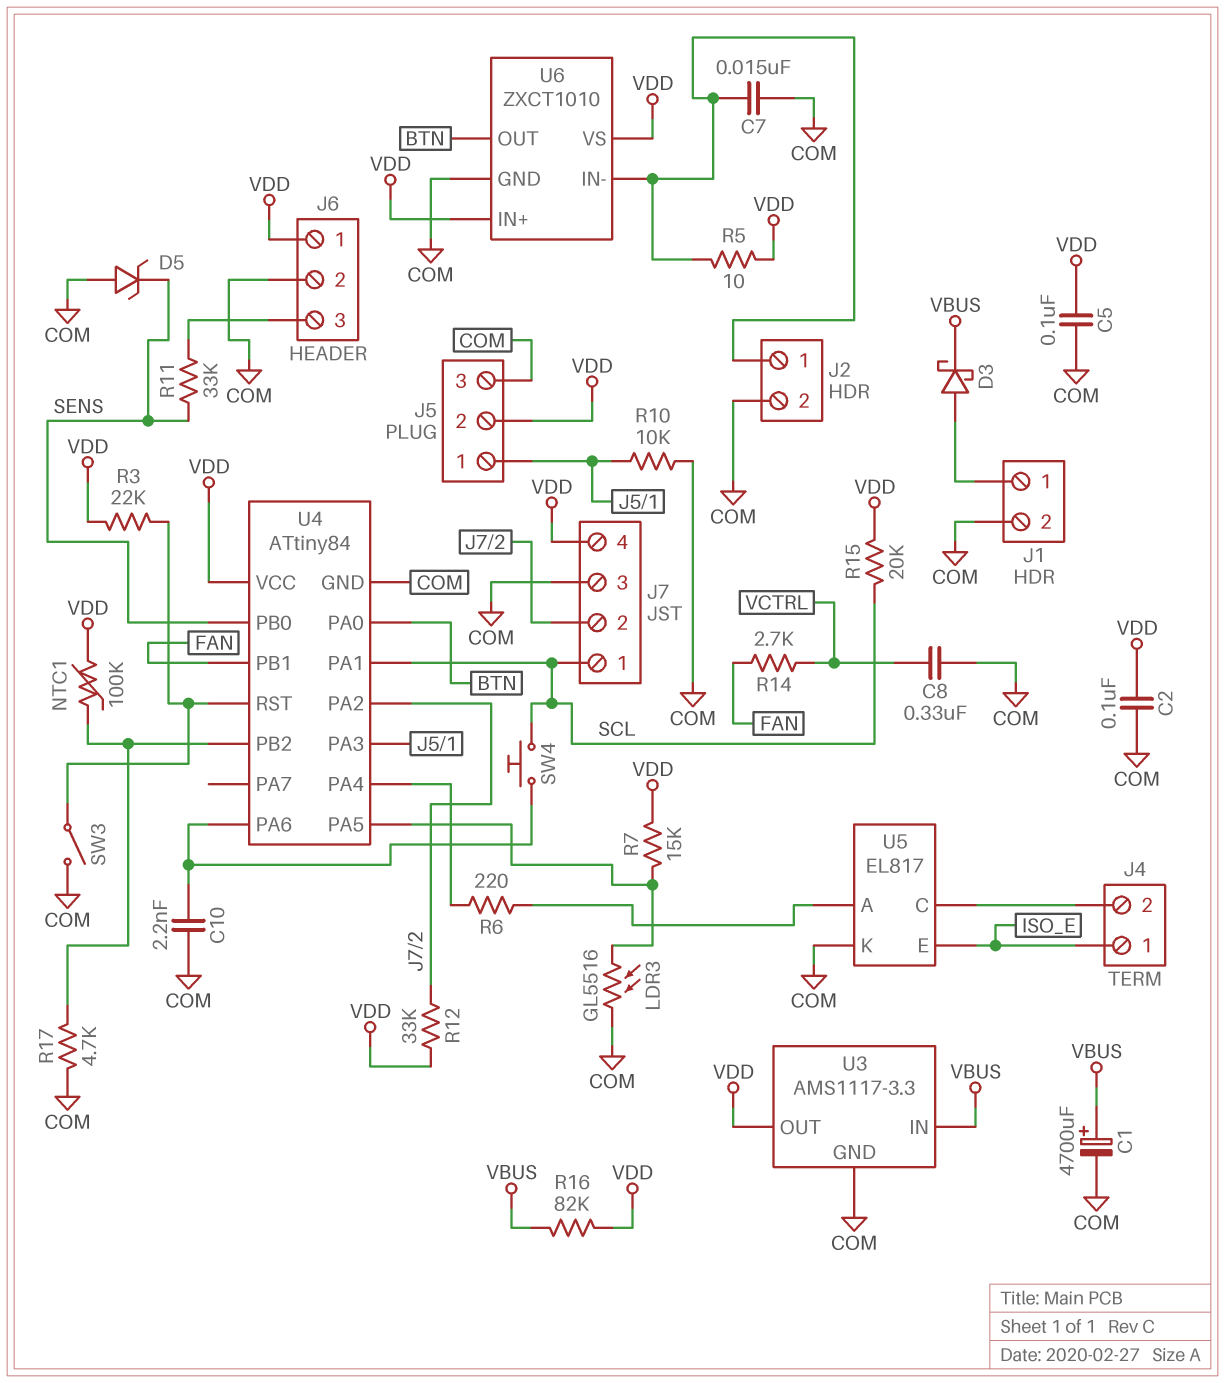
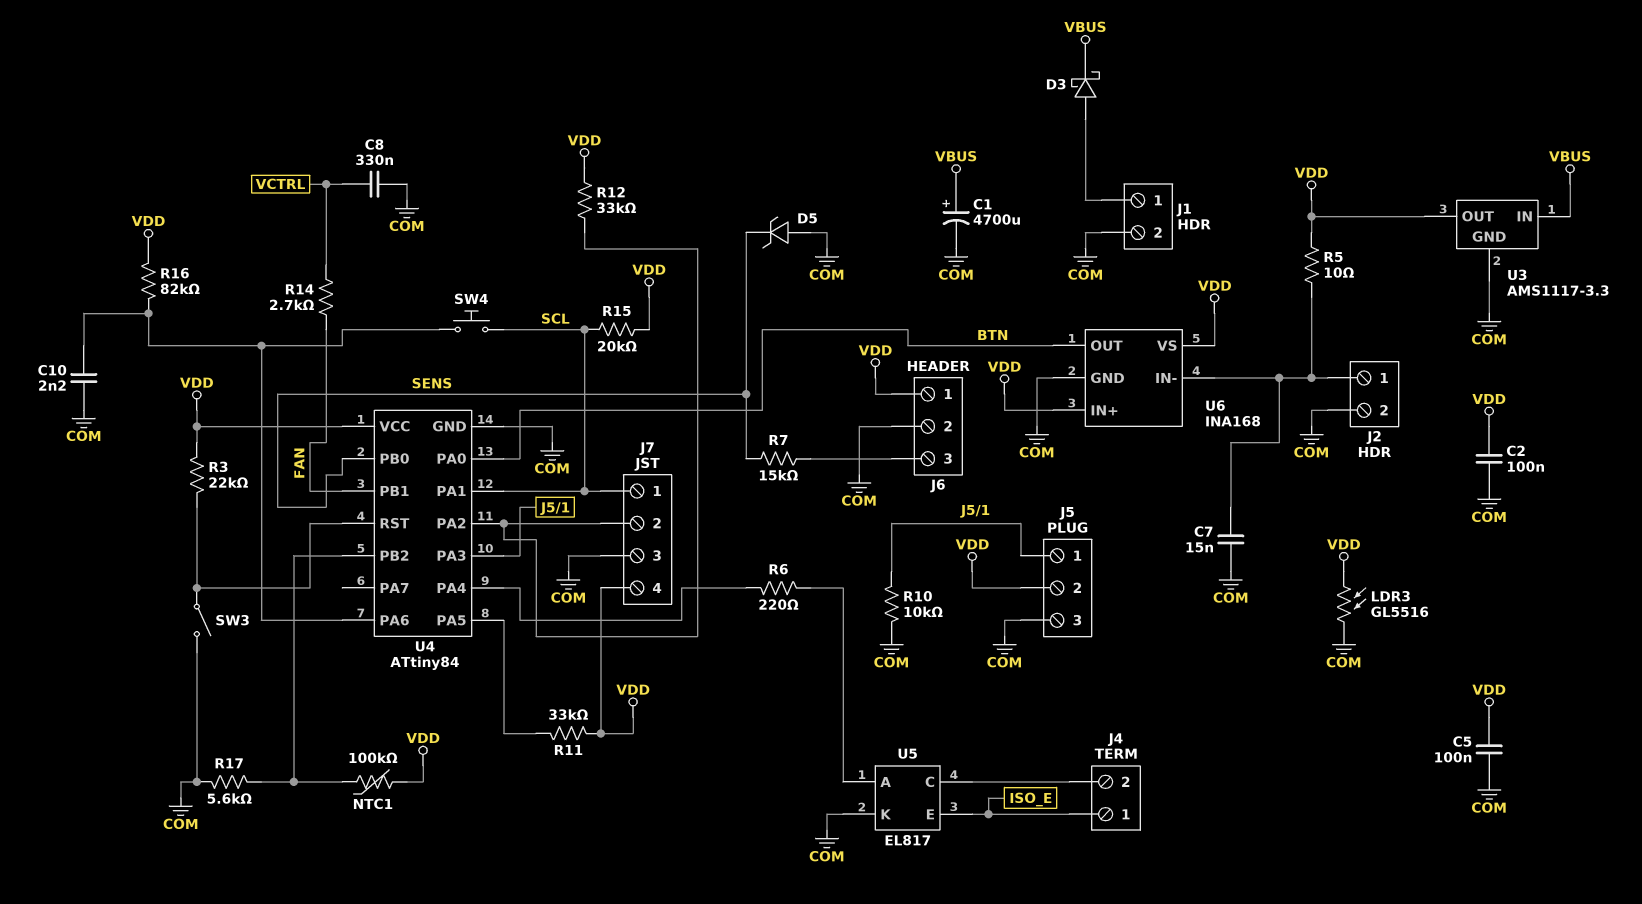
LDR3: GL5516 (COM, U4/PA5) -> GL5516 (COM, VDD)
R7: 15k (U4/PA5, VDD) -> 15k (J6/3, SENS)
R11: 33k (J6/3, SENS) -> 33k (U4/PA5, VDD)
R16: 82k (VBUS, VDD) -> 82k (U4/PA6, VDD)
R17: 4.7k (COM, U4/PB2) -> 5.6k (COM, U4/PB2)
U6: ZXCT1010 -> INA168

